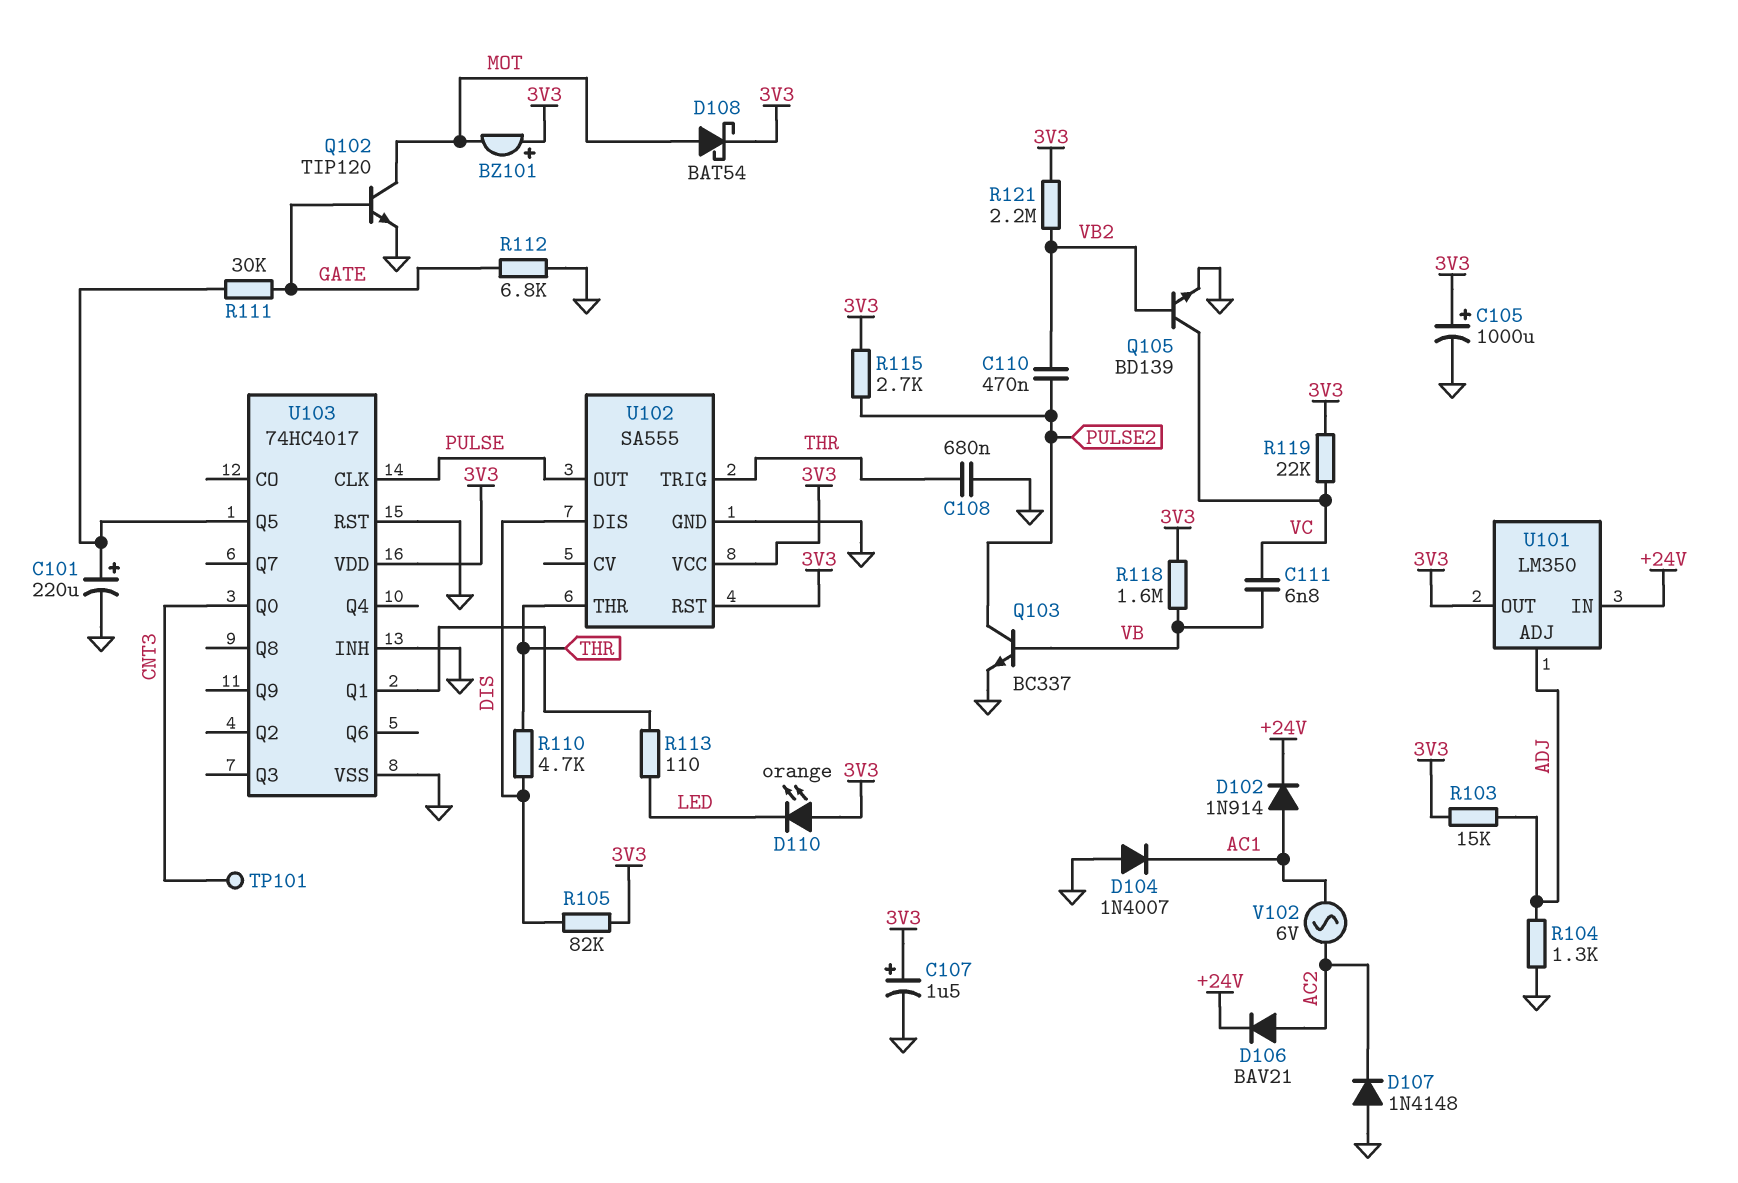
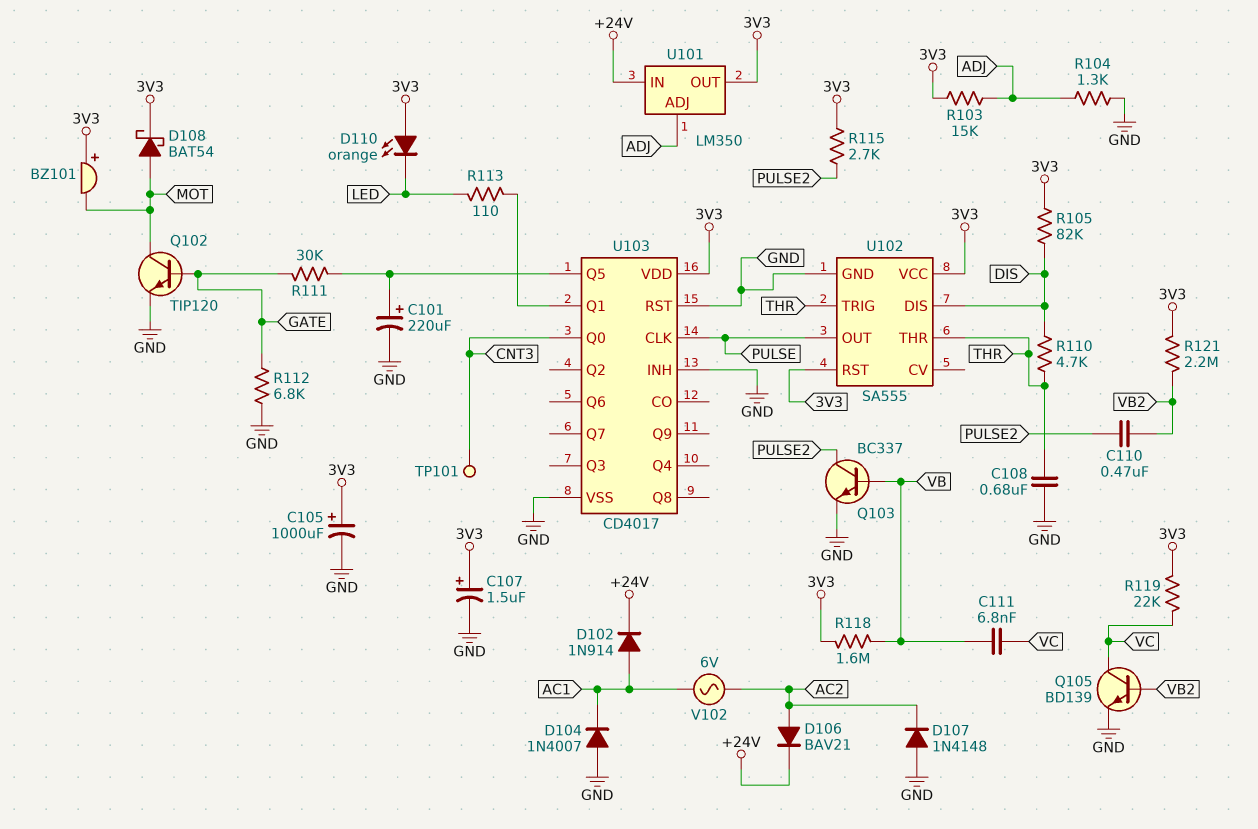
U103: 74HC4017 -> CD4017

